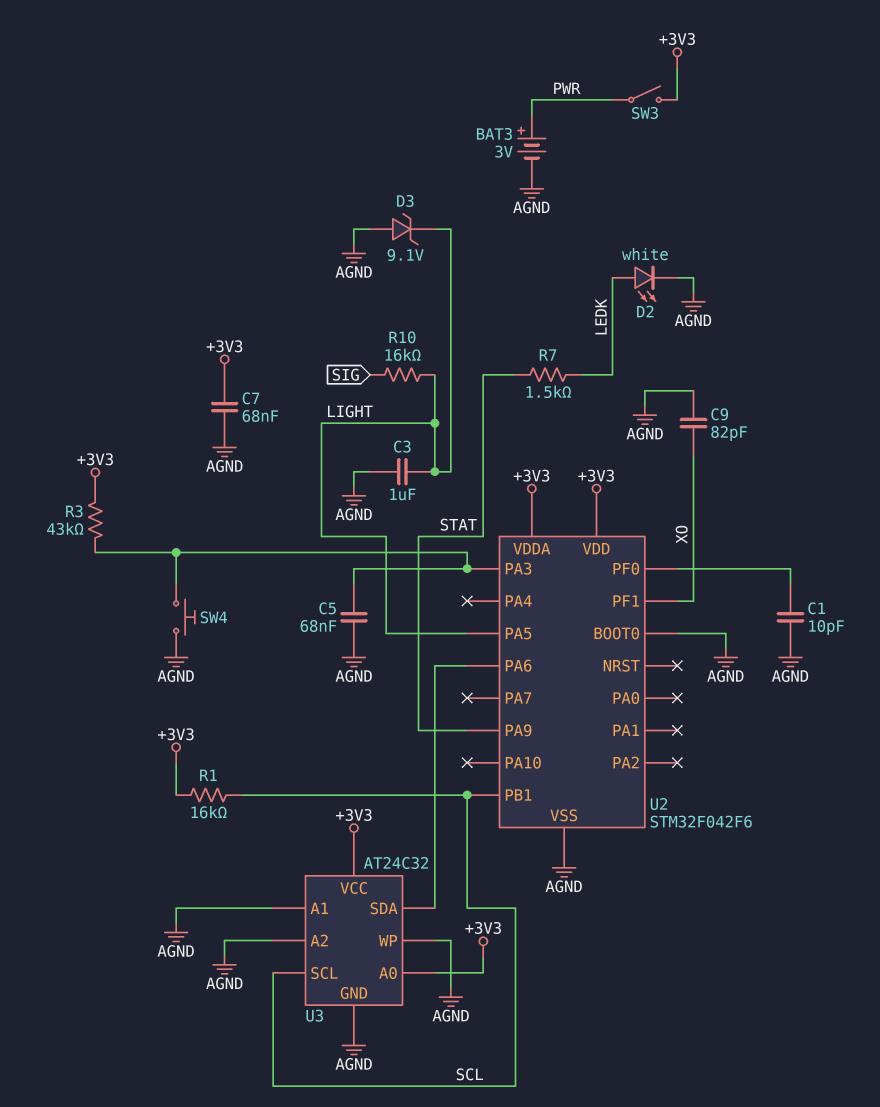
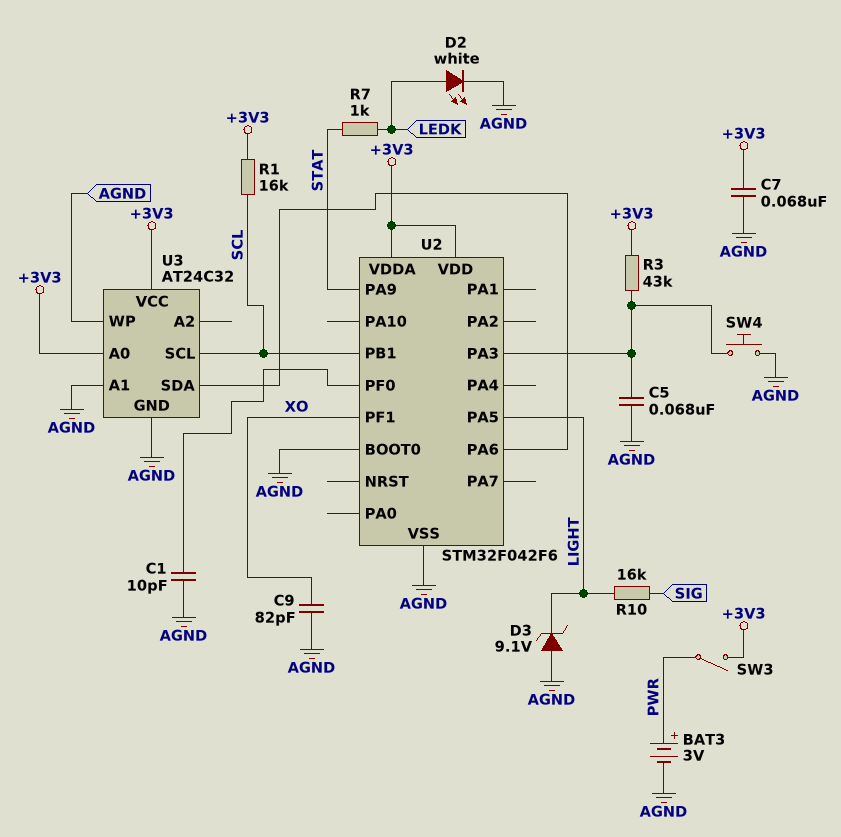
C3: 1uF (AGND, LIGHT) -> none
R7: 1.5k (LEDK, STAT) -> 1k (LEDK, STAT)
U3 pin A2: AGND -> none

